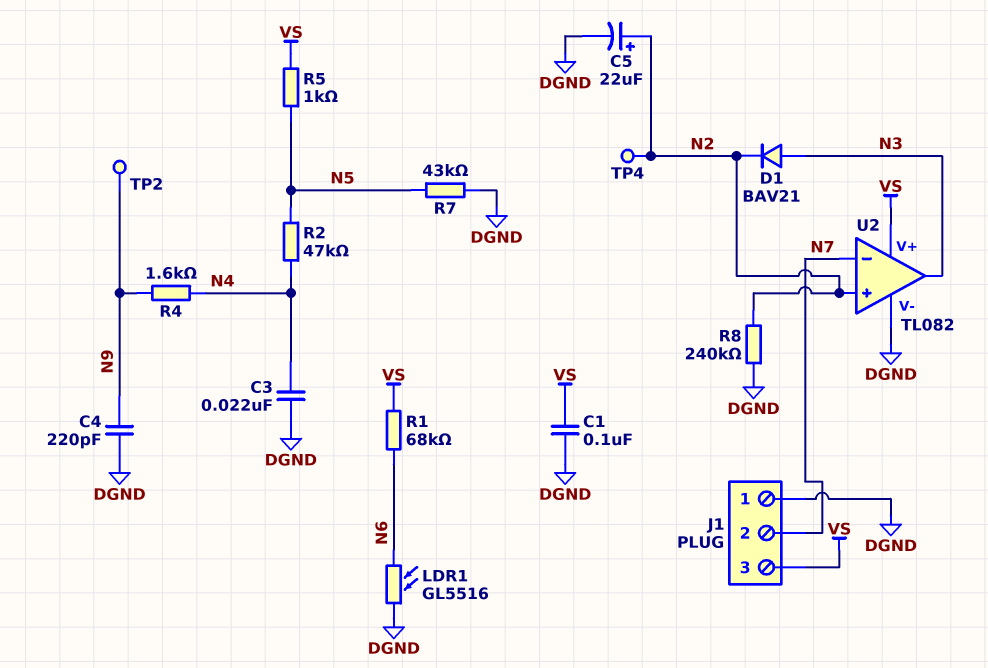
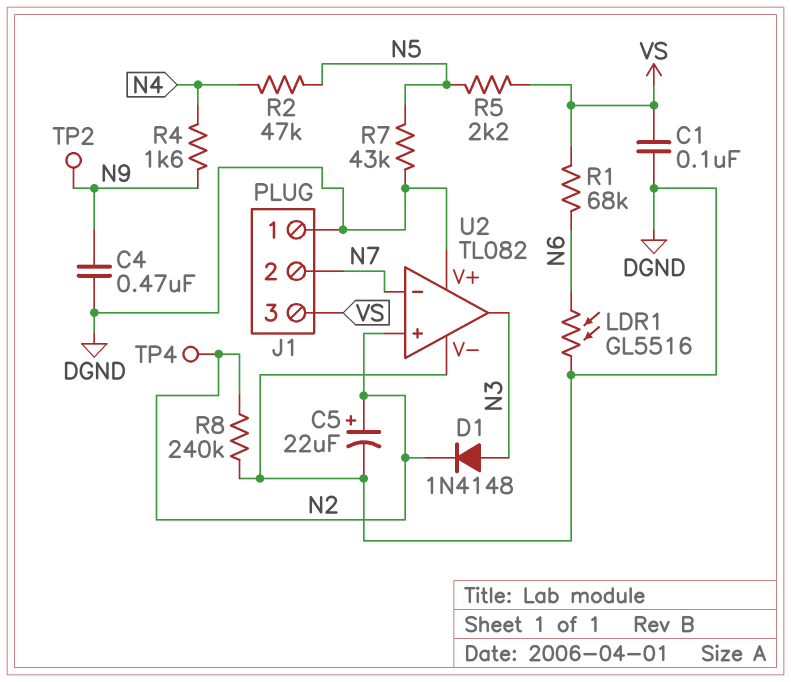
C3: 22nF (DGND, N4) -> none
C4: 220pF (DGND, N9) -> 470nF (DGND, N9)
D1: diode BAV21 (A N3, K N2) -> diode 1N4148 (A N3, K N2)
R5: 1k (N5, VS) -> 2.2k (N5, VS)
U2 pin V+: VS -> DGND

